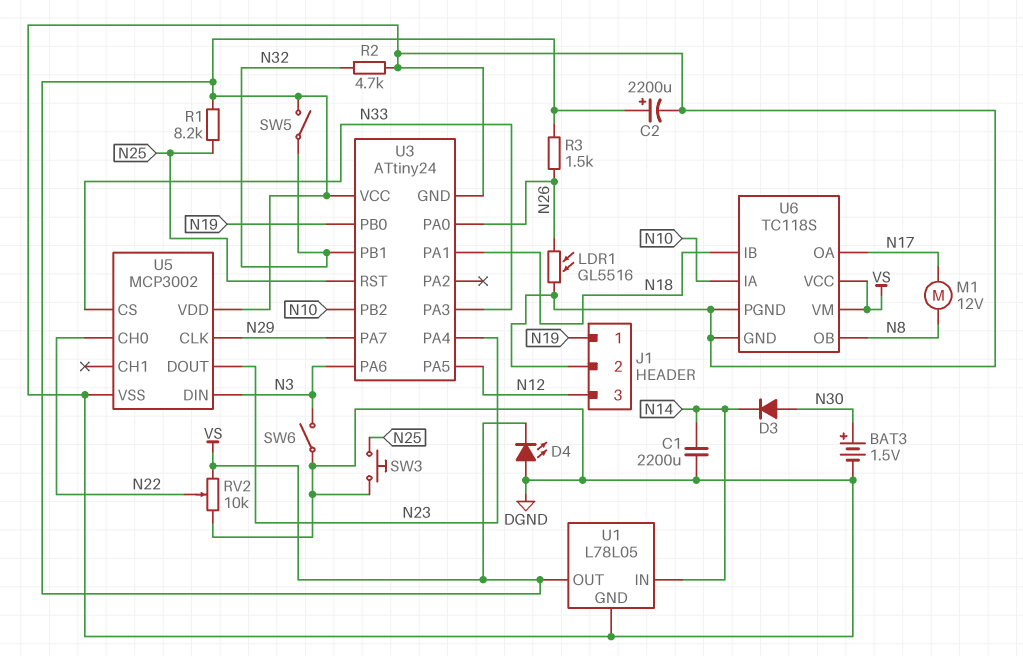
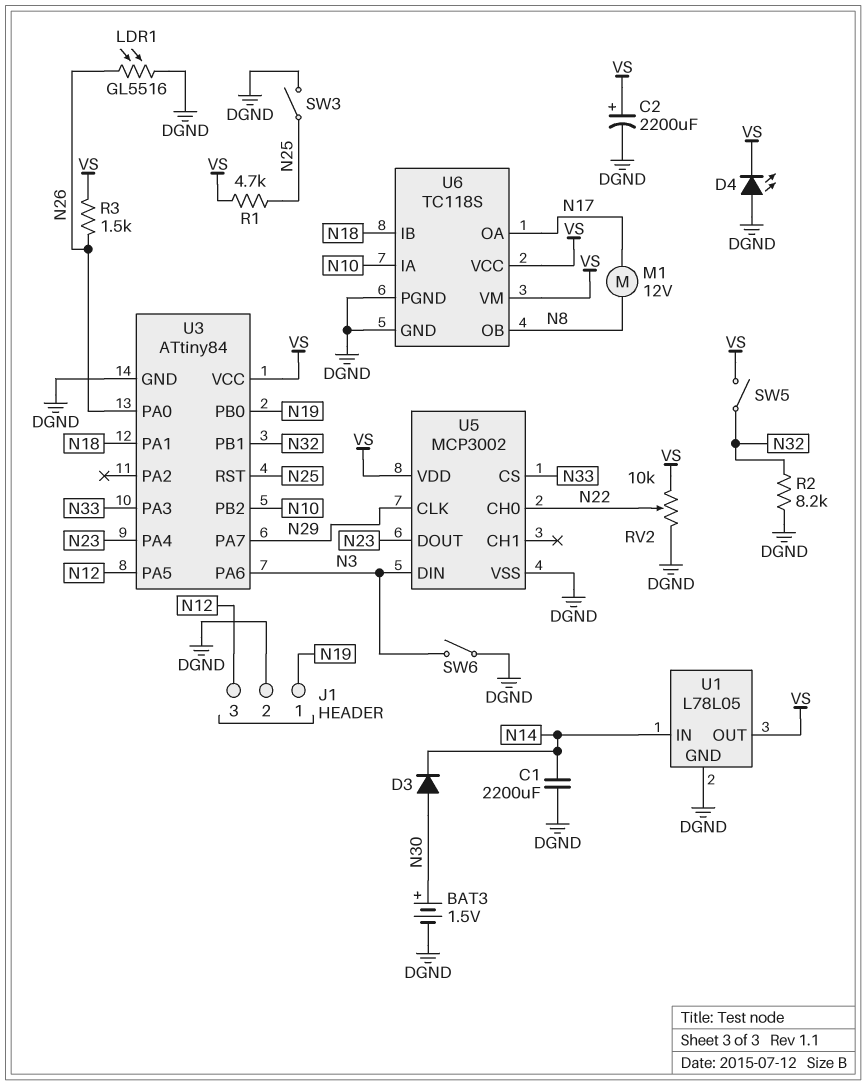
R1: 8.2k (N25, VS) -> 4.7k (N25, VS)
R2: 4.7k (DGND, N32) -> 8.2k (DGND, N32)
SW3: button (DGND, N25) -> switch (DGND, N25)
U3: ATtiny24 -> ATtiny84

